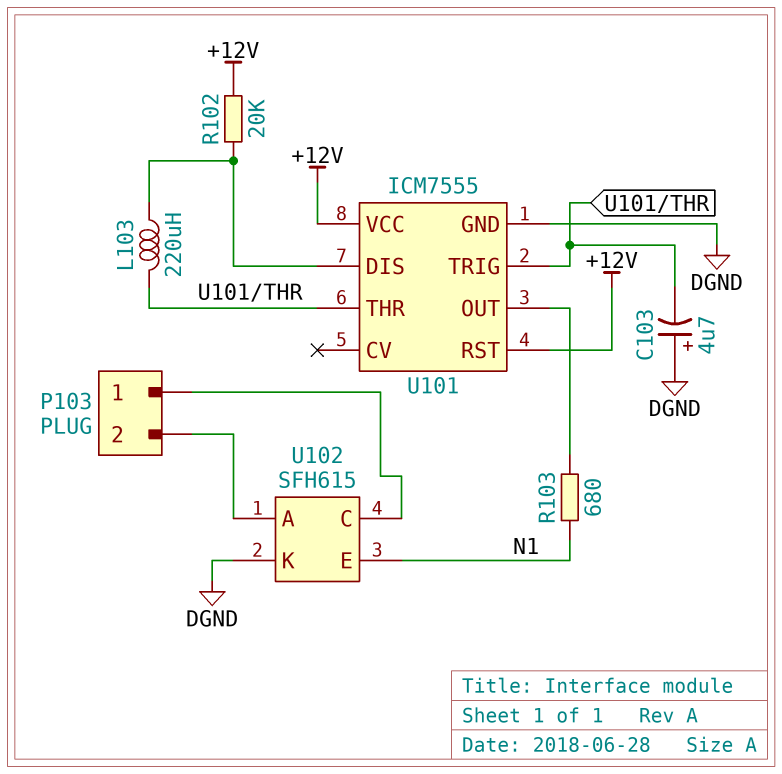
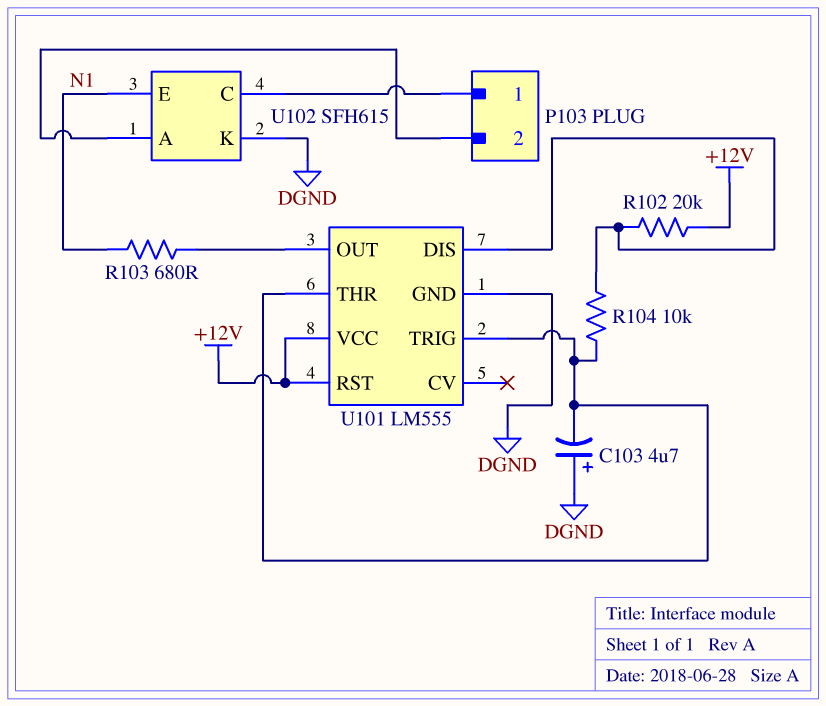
L103: 220uH (U101/DIS, U101/THR) -> none
R104: none -> 10k (U101/DIS, U101/THR)
U101: ICM7555 -> LM555

